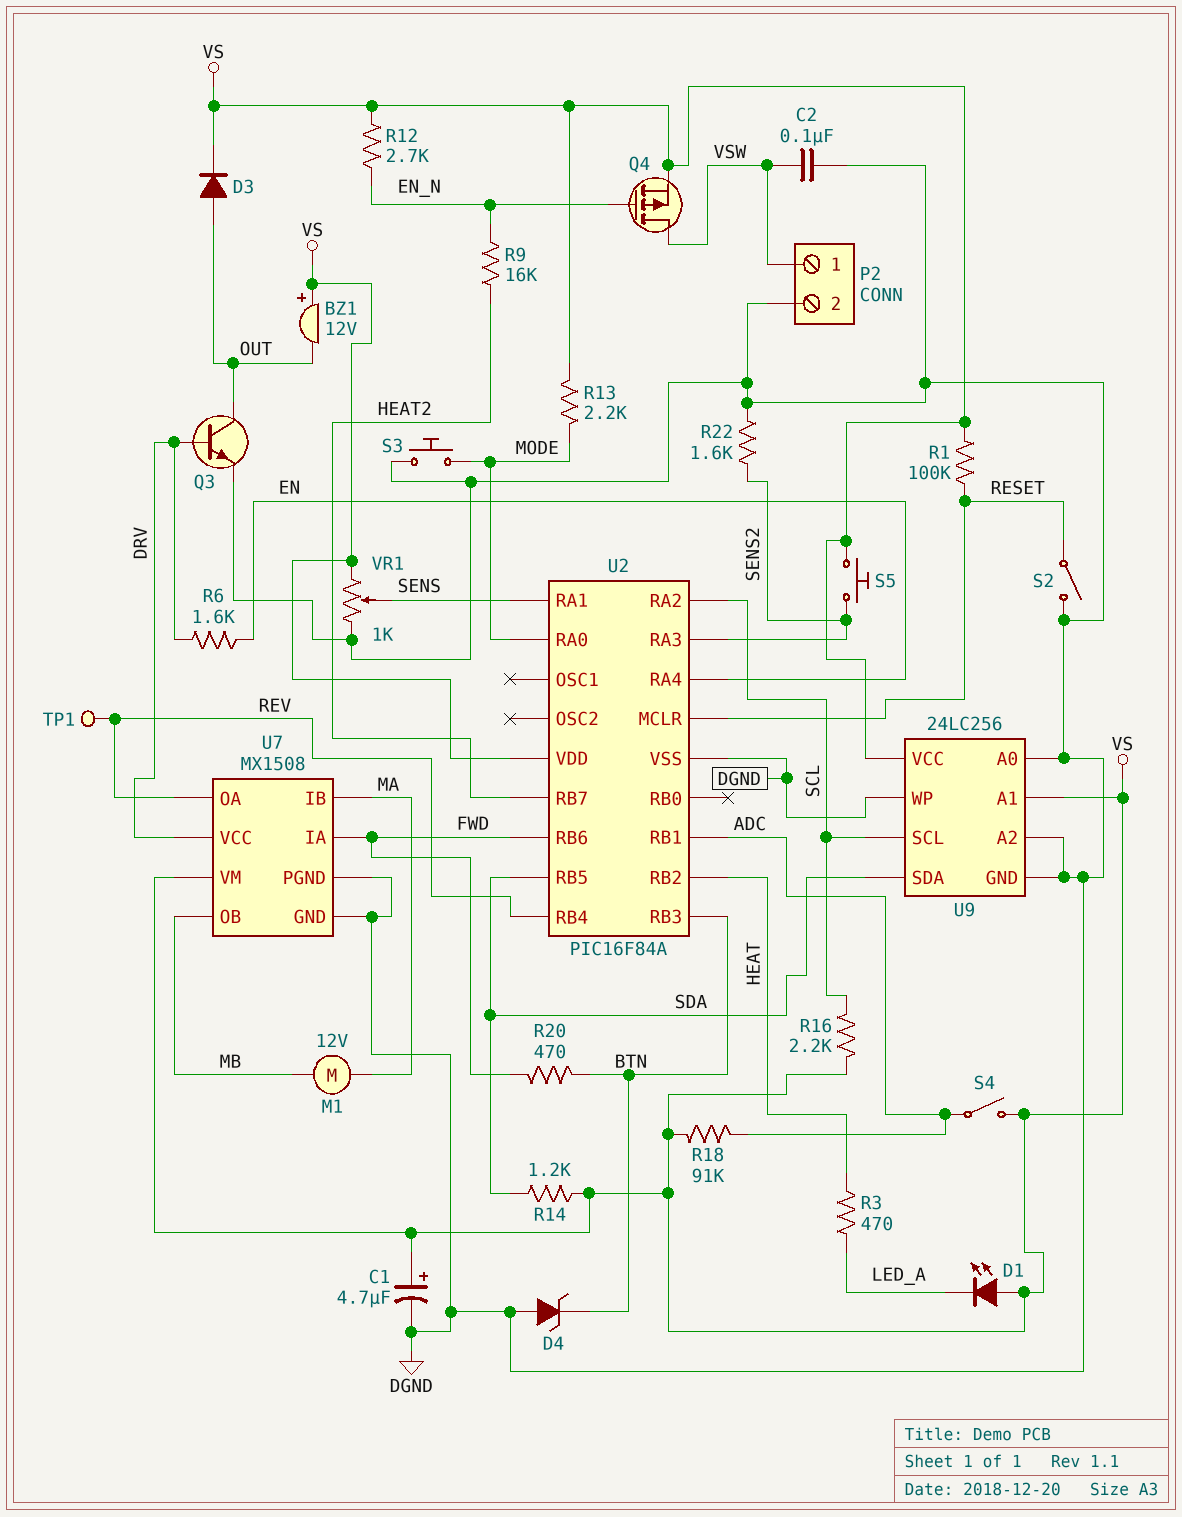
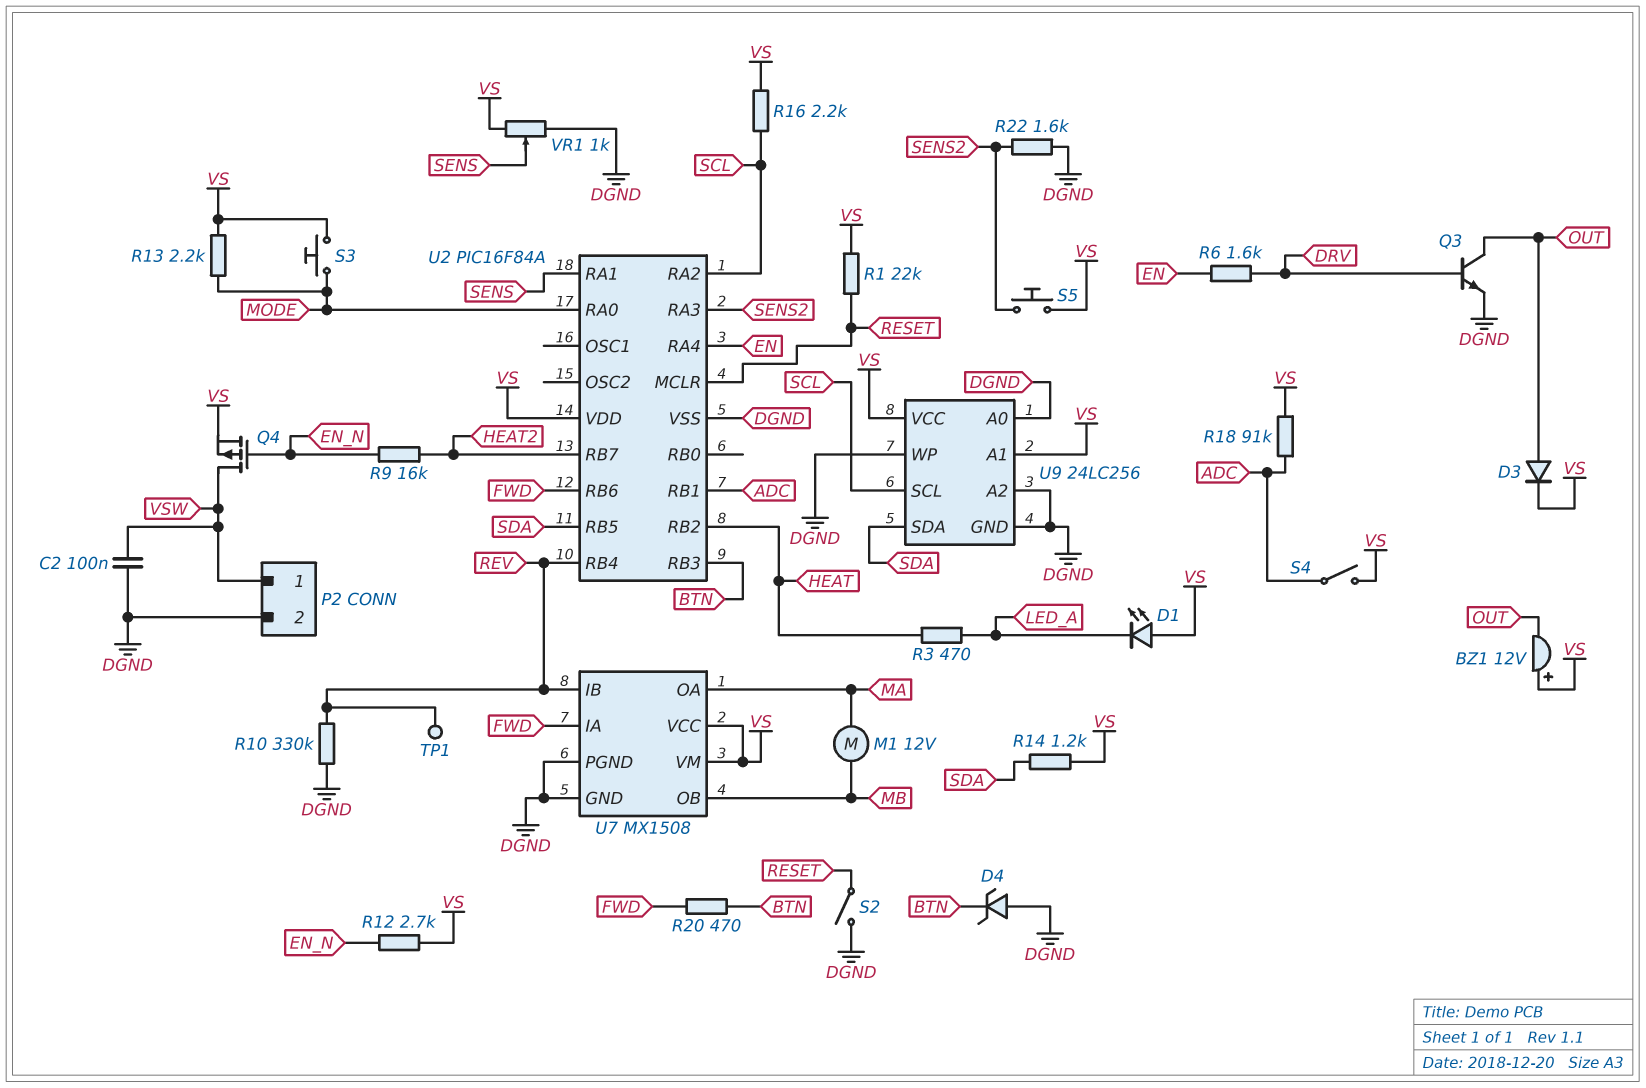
C1: 4.7uF (plus VS, minus DGND) -> none
R1: 100k (RESET, VS) -> 22k (RESET, VS)
R10: none -> 330k (DGND, REV)
S3: button (DGND, MODE) -> button (MODE, VS)
U7 pin IB: MA -> REV
U7 pin OA: REV -> MA
U7 pin VCC: DRV -> VS

